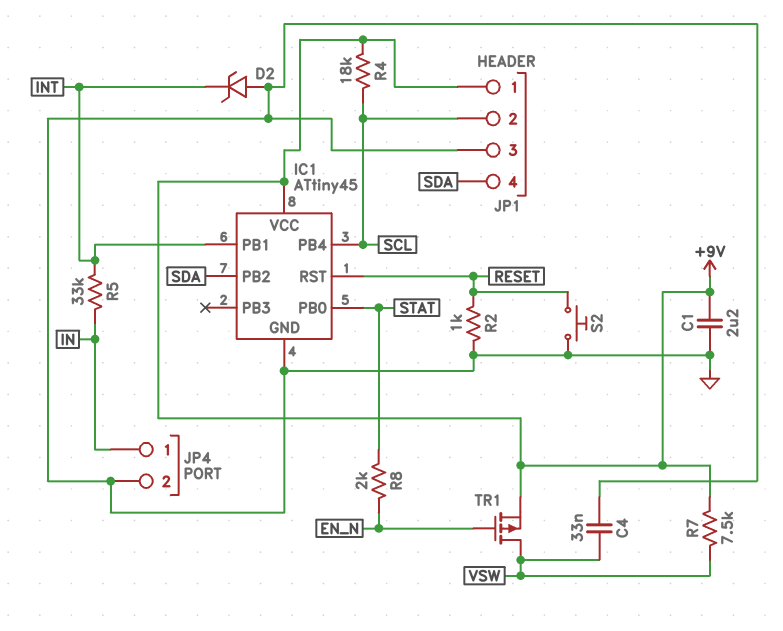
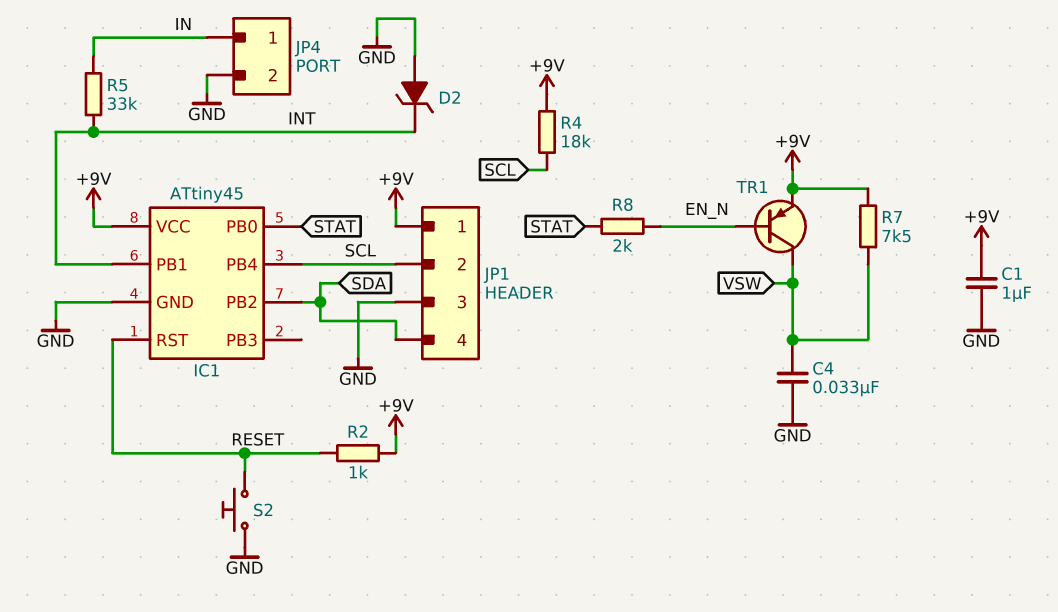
C1: 2.2uF (+9V, GND) -> 1uF (+9V, GND)
R2: 1k (GND, RESET) -> 1k (+9V, RESET)
TR1: PMOS (G EN_N, D VSW, S +9V) -> PNP (B EN_N, C VSW, E +9V)

